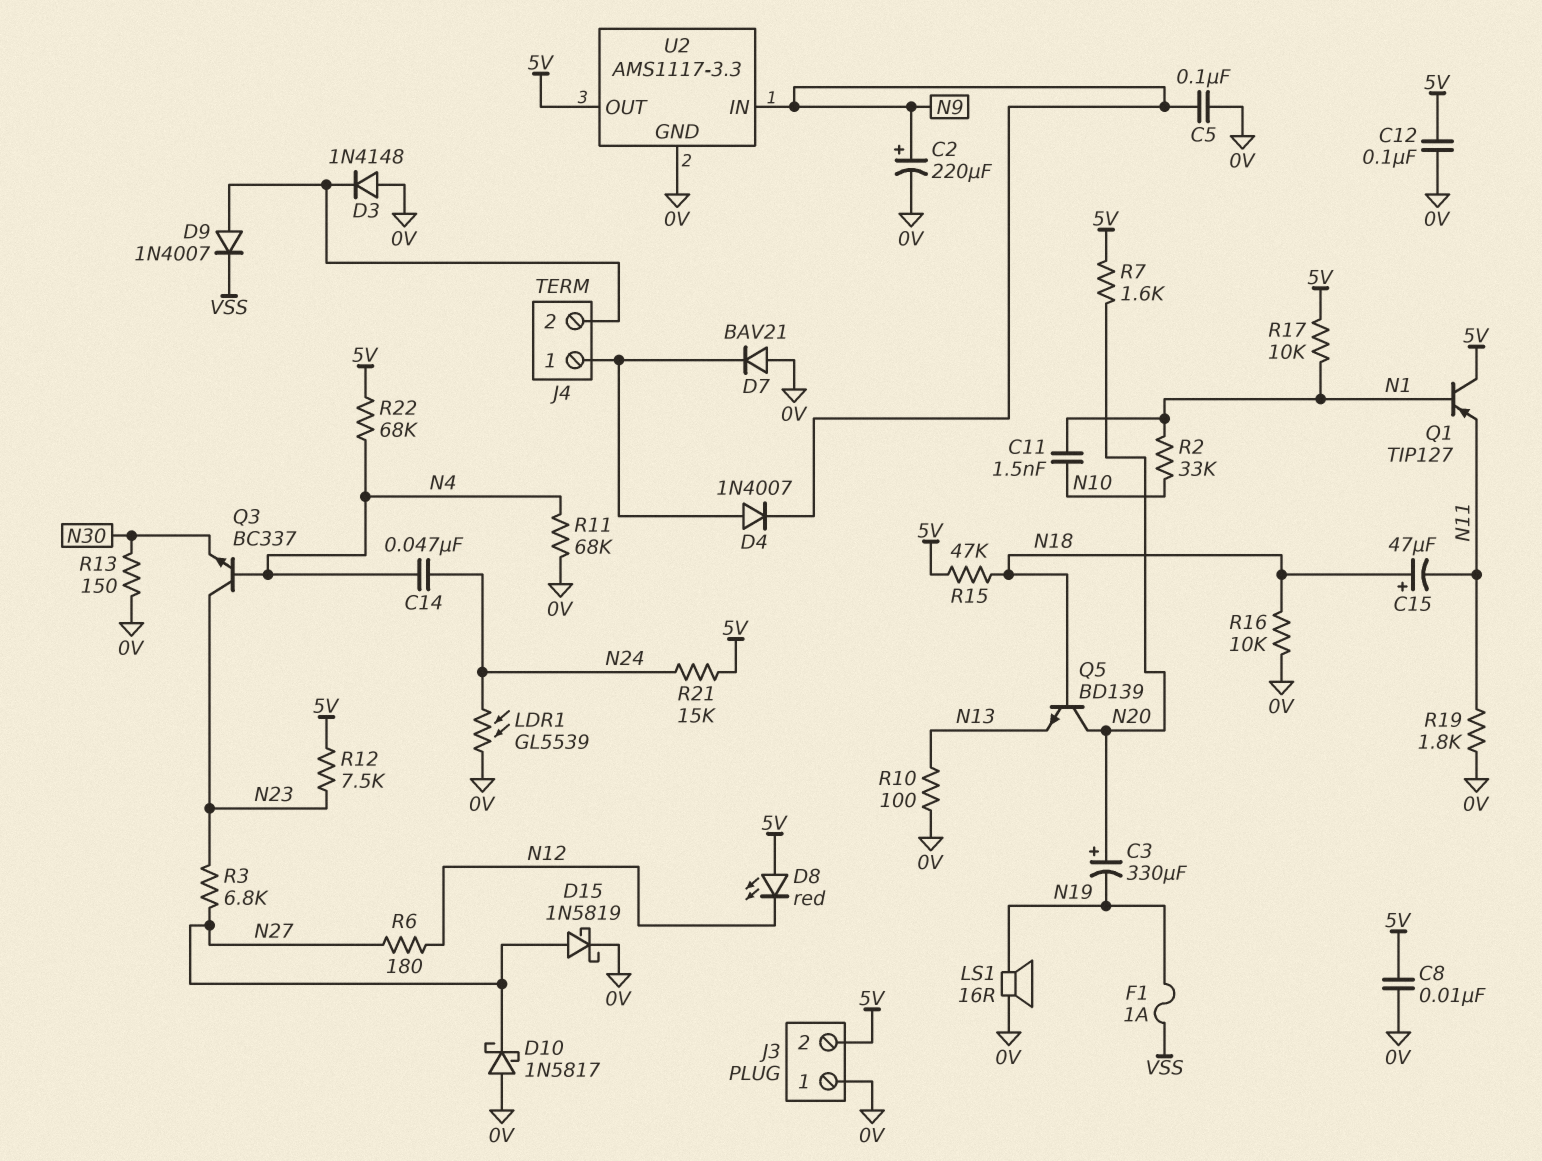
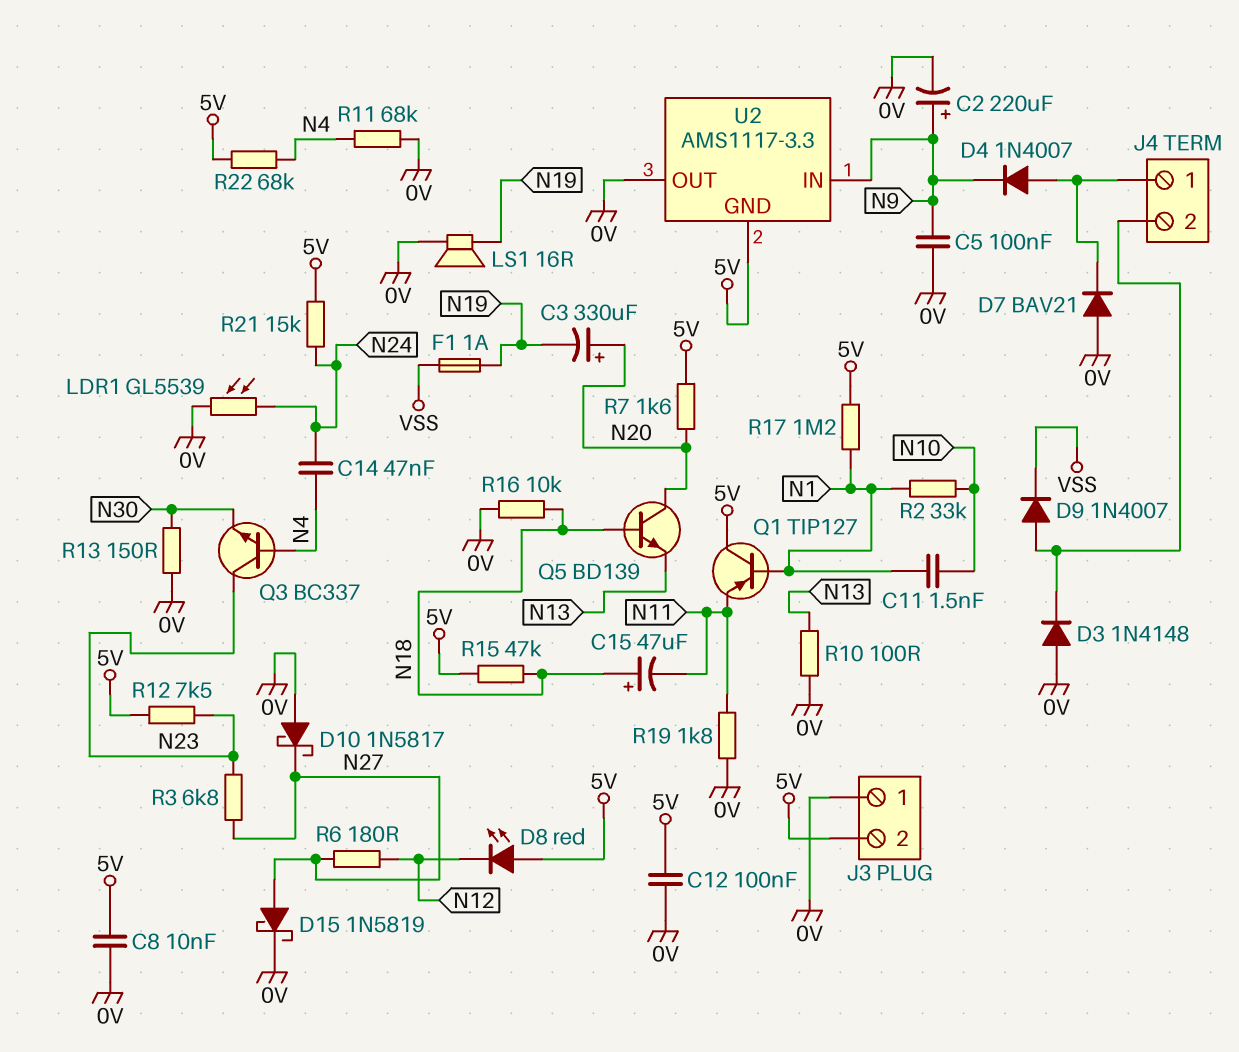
R17: 10k (5V, N1) -> 1.2M (5V, N1)
U2 pin GND: 0V -> 5V
U2 pin OUT: 5V -> 0V

